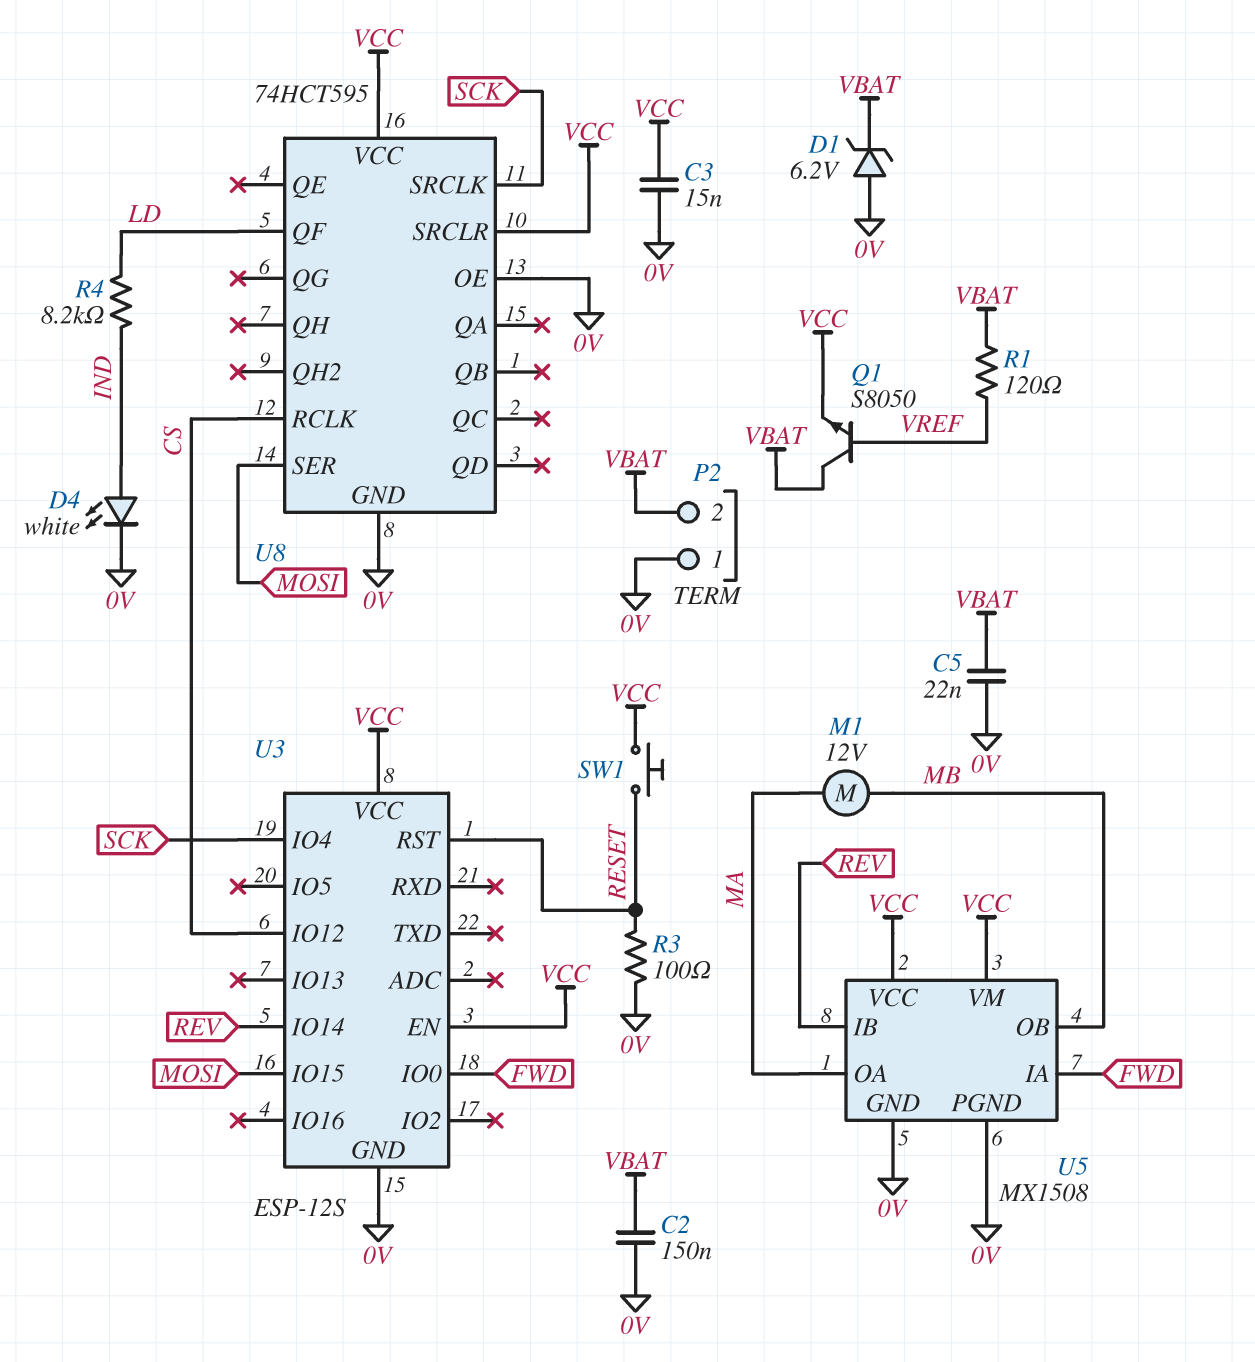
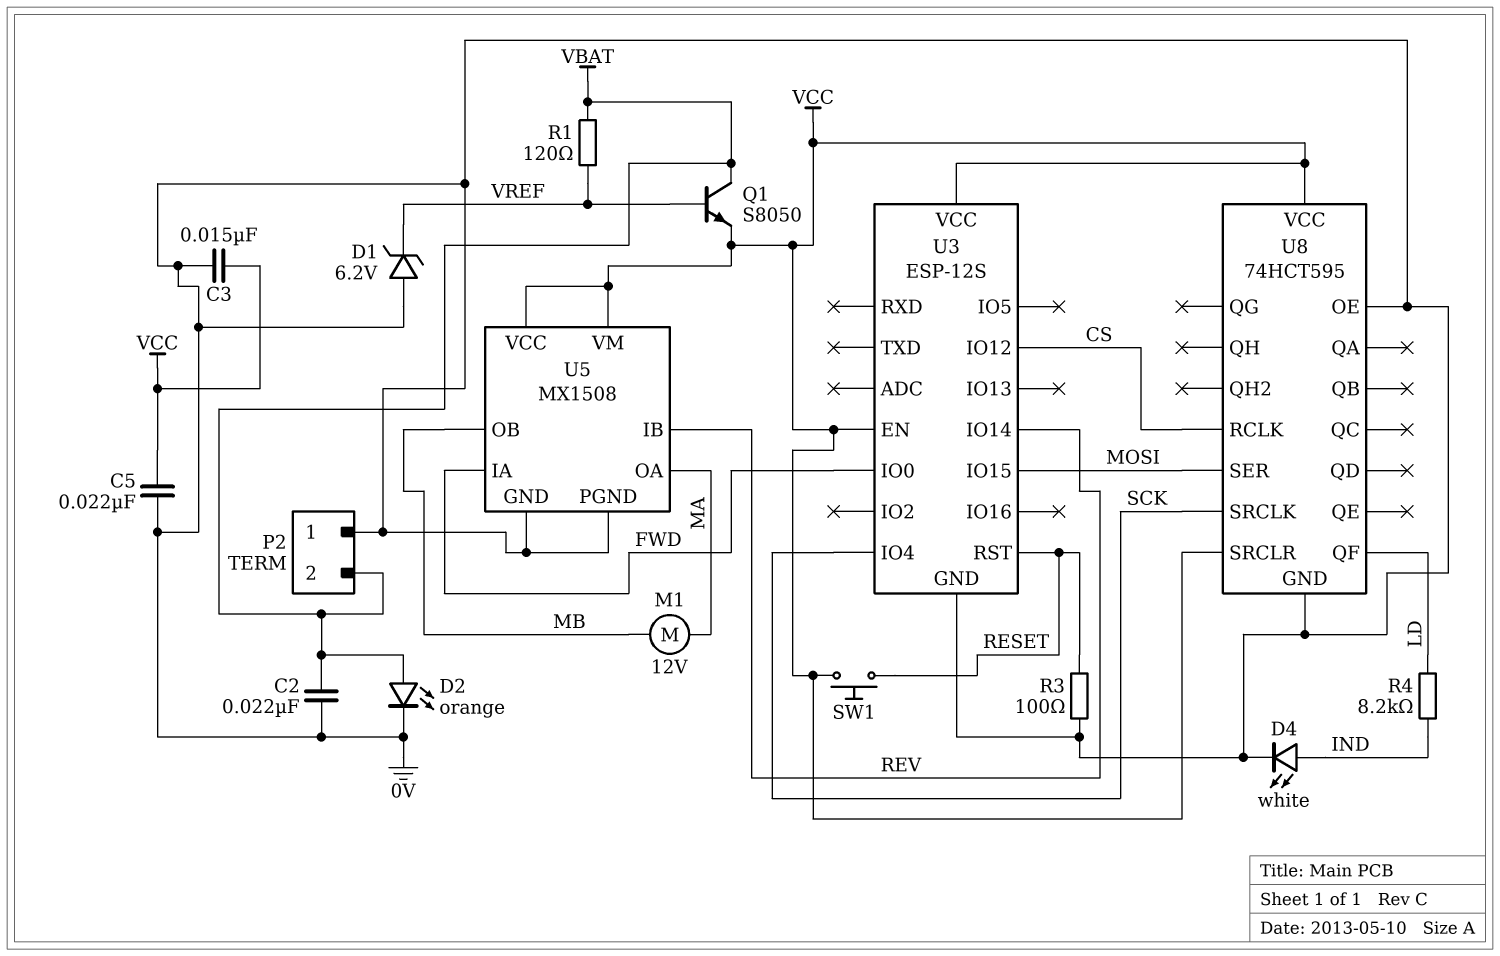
C2: 150nF (0V, VBAT) -> 22nF (0V, VBAT)
C5: 22nF (0V, VBAT) -> 22nF (0V, VCC)
D1: zener 6.2V (A 0V, K VBAT) -> zener 6.2V (A 0V, K VREF)
D2: none -> LED orange (A VBAT, K 0V)

